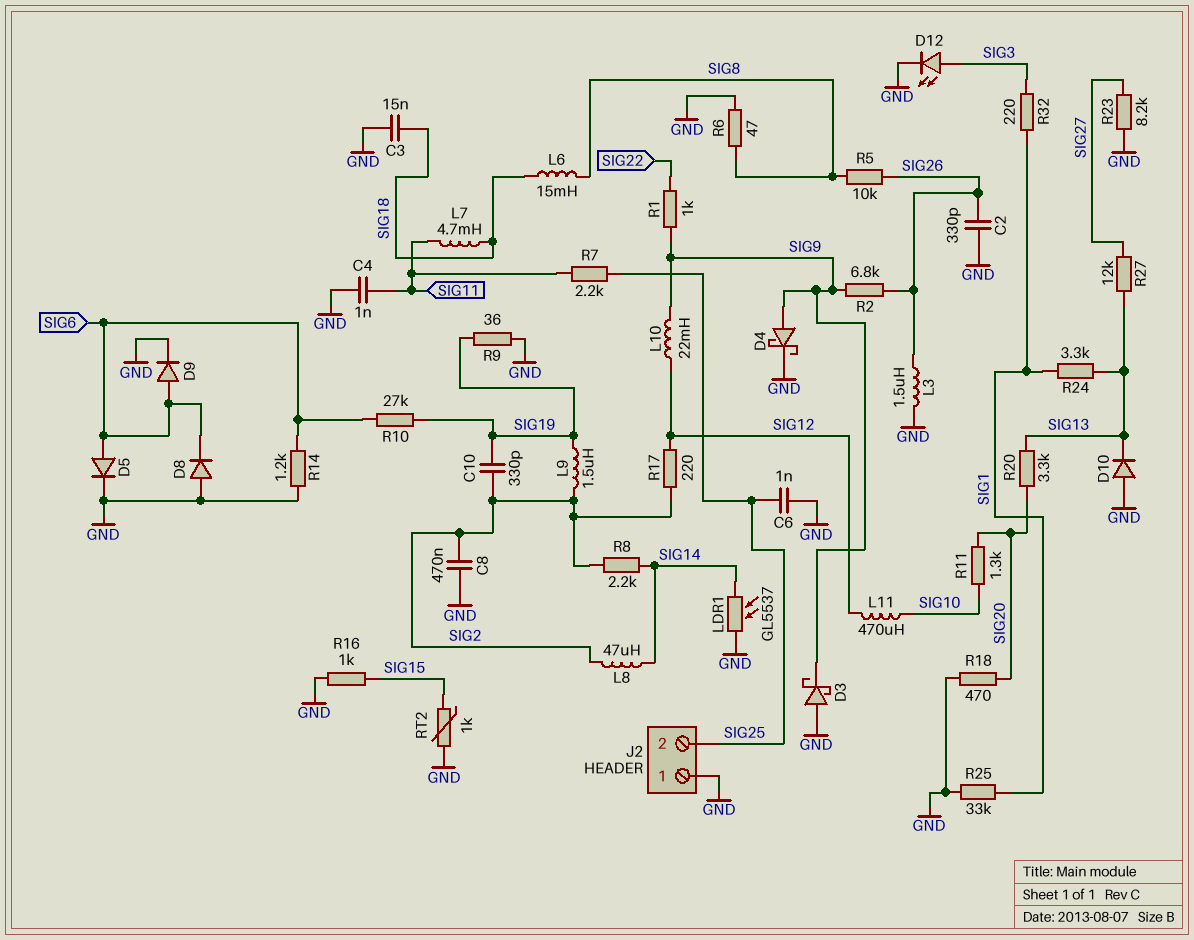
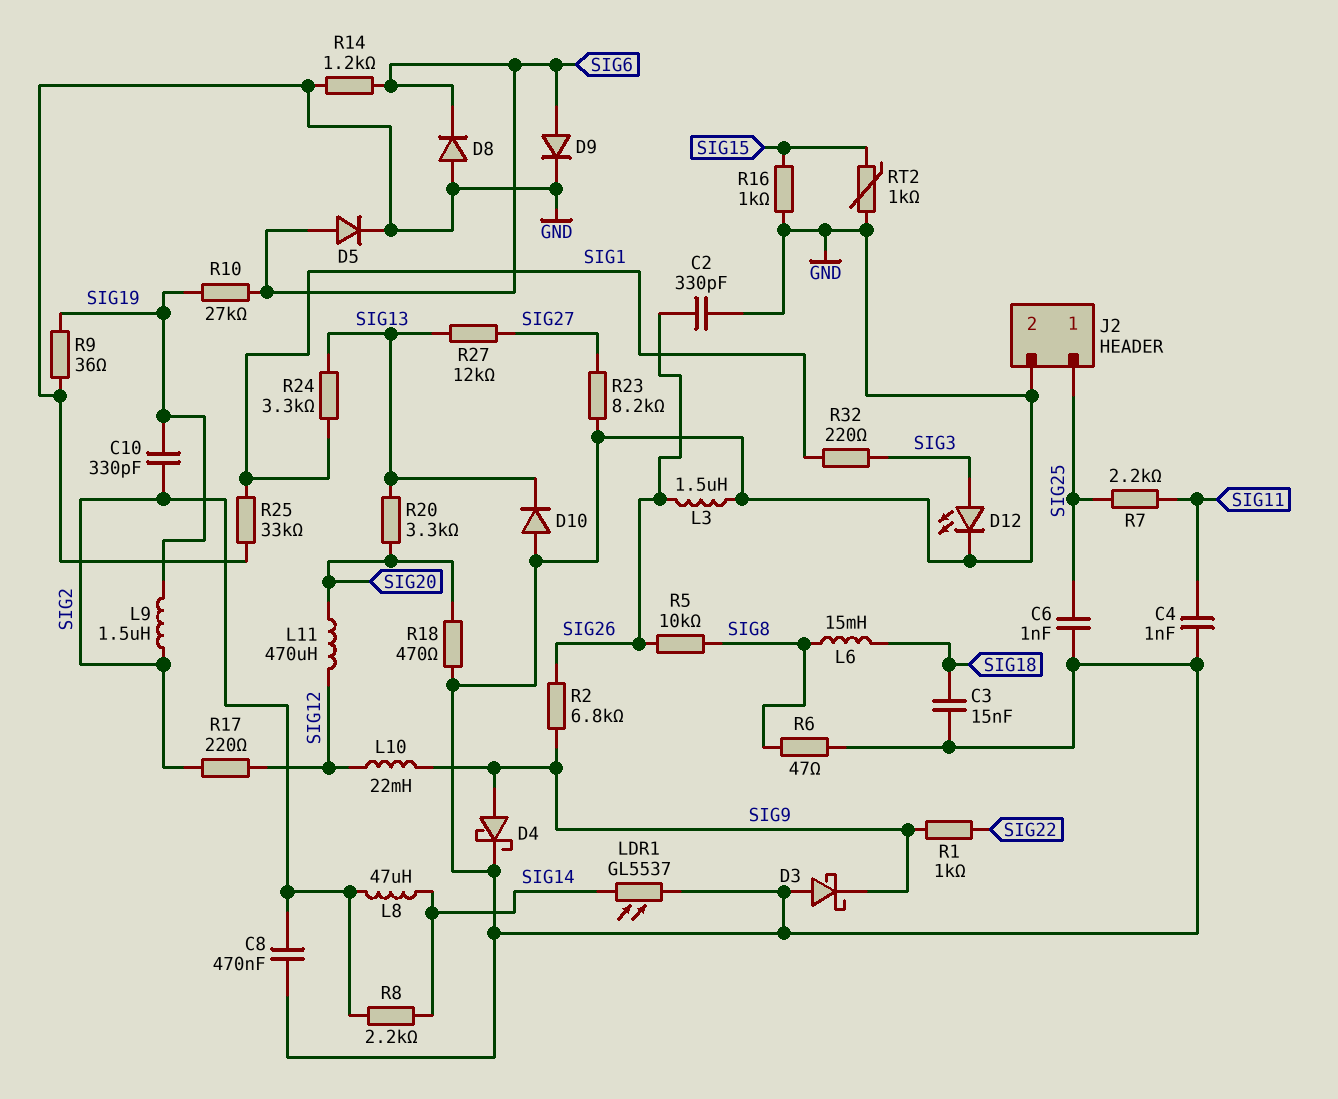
J2 pin 1: GND -> SIG25
J2 pin 2: SIG25 -> GND
L7: 4.7mH (SIG11, SIG18) -> none
L11: 470uH (SIG10, SIG12) -> 470uH (SIG12, SIG20)
R11: 1.3k (SIG10, SIG20) -> none

